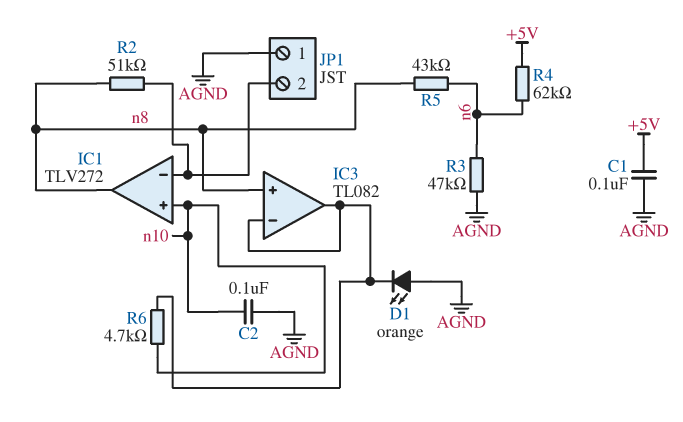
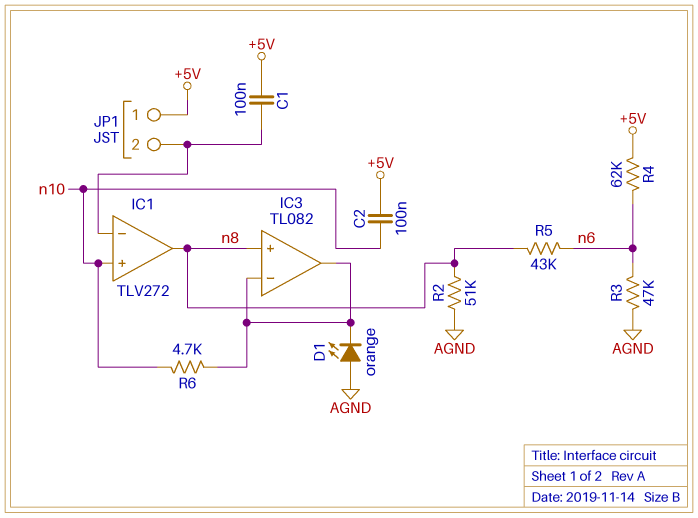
C1: 100nF (+5V, AGND) -> 100nF (+5V, IC1/in-)
C2: 100nF (AGND, n10) -> 100nF (+5V, n10)
JP1 pin 1: AGND -> +5V
R2: 51k (IC1/in-, n8) -> 51k (AGND, n8)

